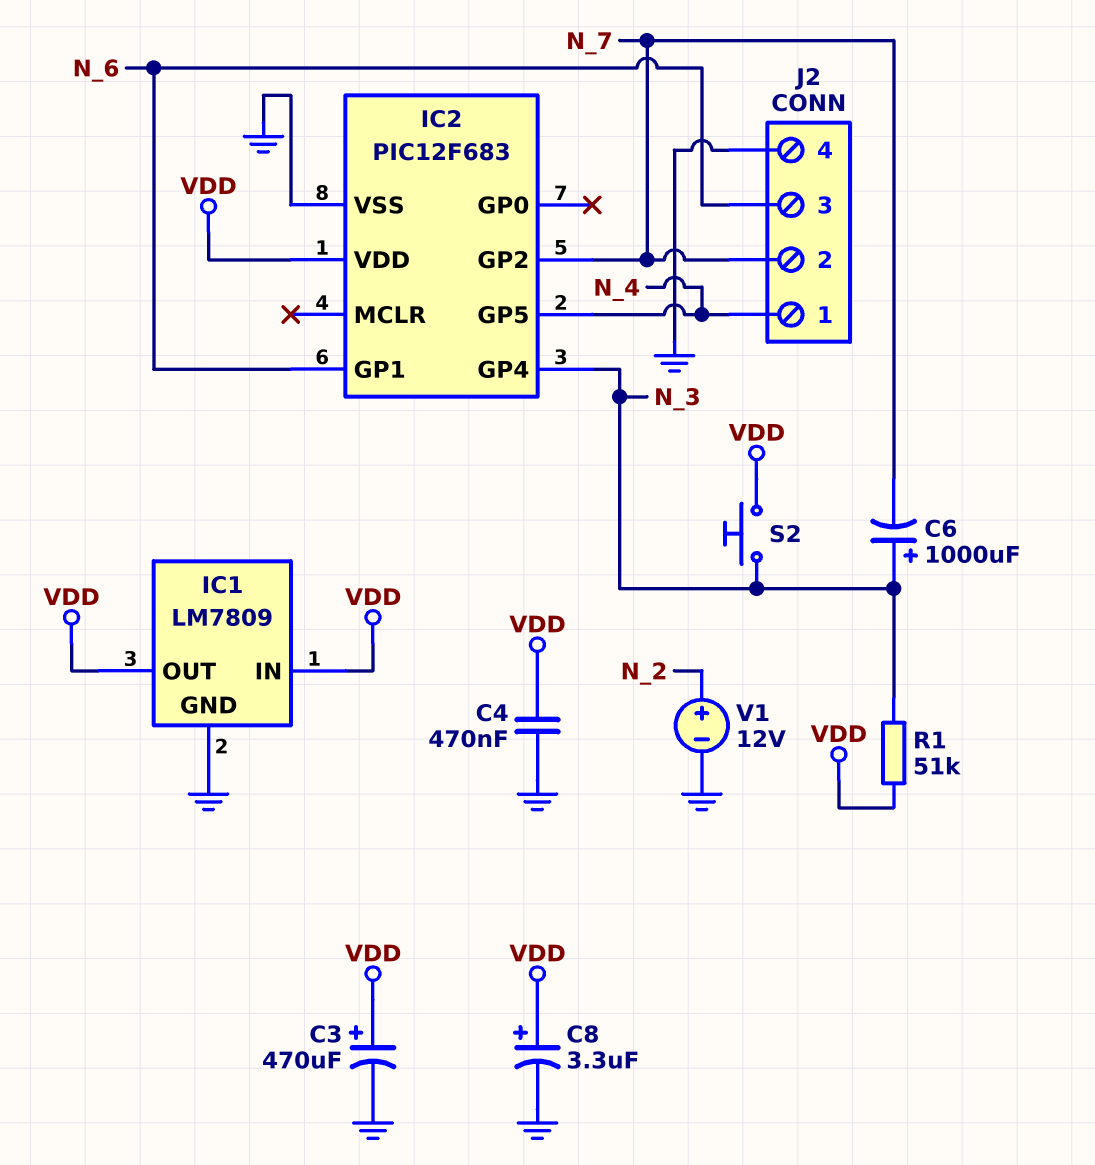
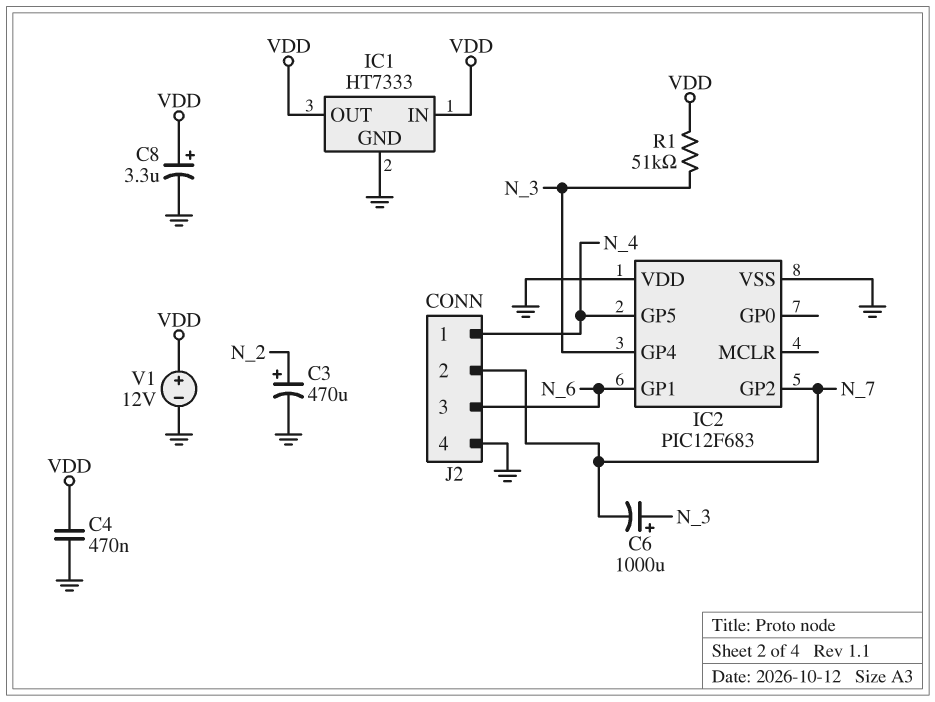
C3: 470uF (plus VDD, minus GND) -> 470uF (plus N_2, minus GND)
IC1: LM7809 -> HT7333
IC2 pin VDD: VDD -> GND
S2: button (N_3, VDD) -> none
V1: 12V (plus N_2, minus GND) -> 12V (plus VDD, minus GND)

